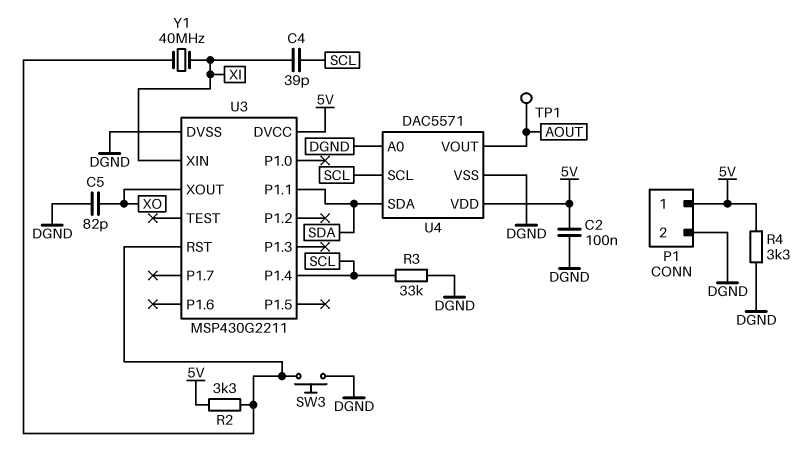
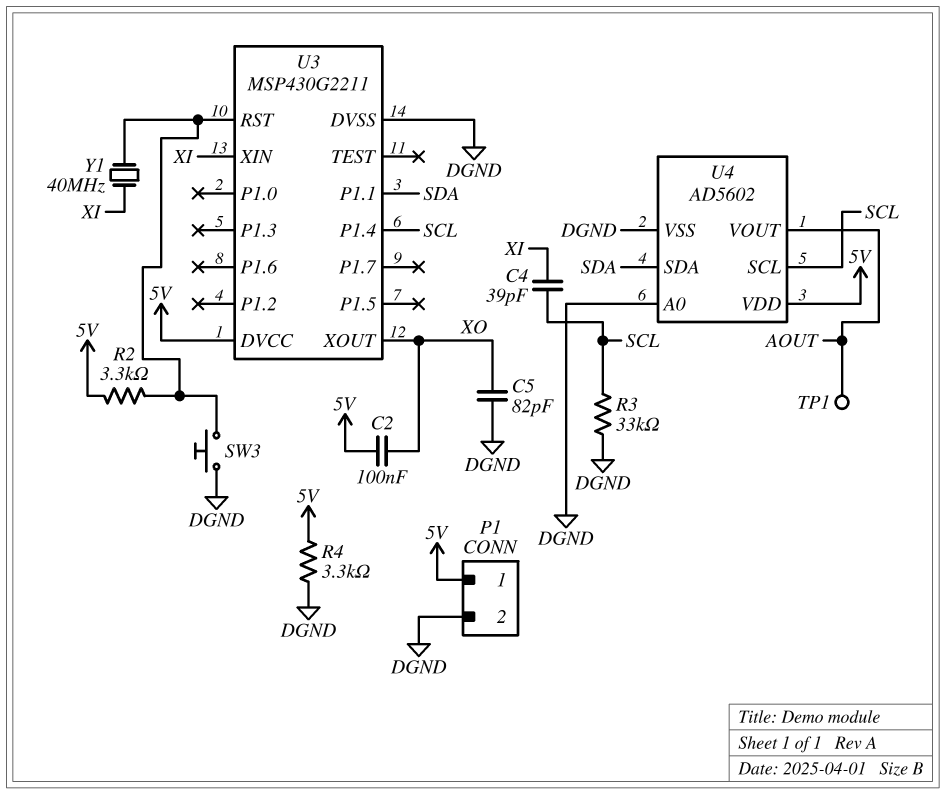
C2: 100nF (5V, DGND) -> 100nF (5V, XO)
U4: DAC5571 -> AD5602

